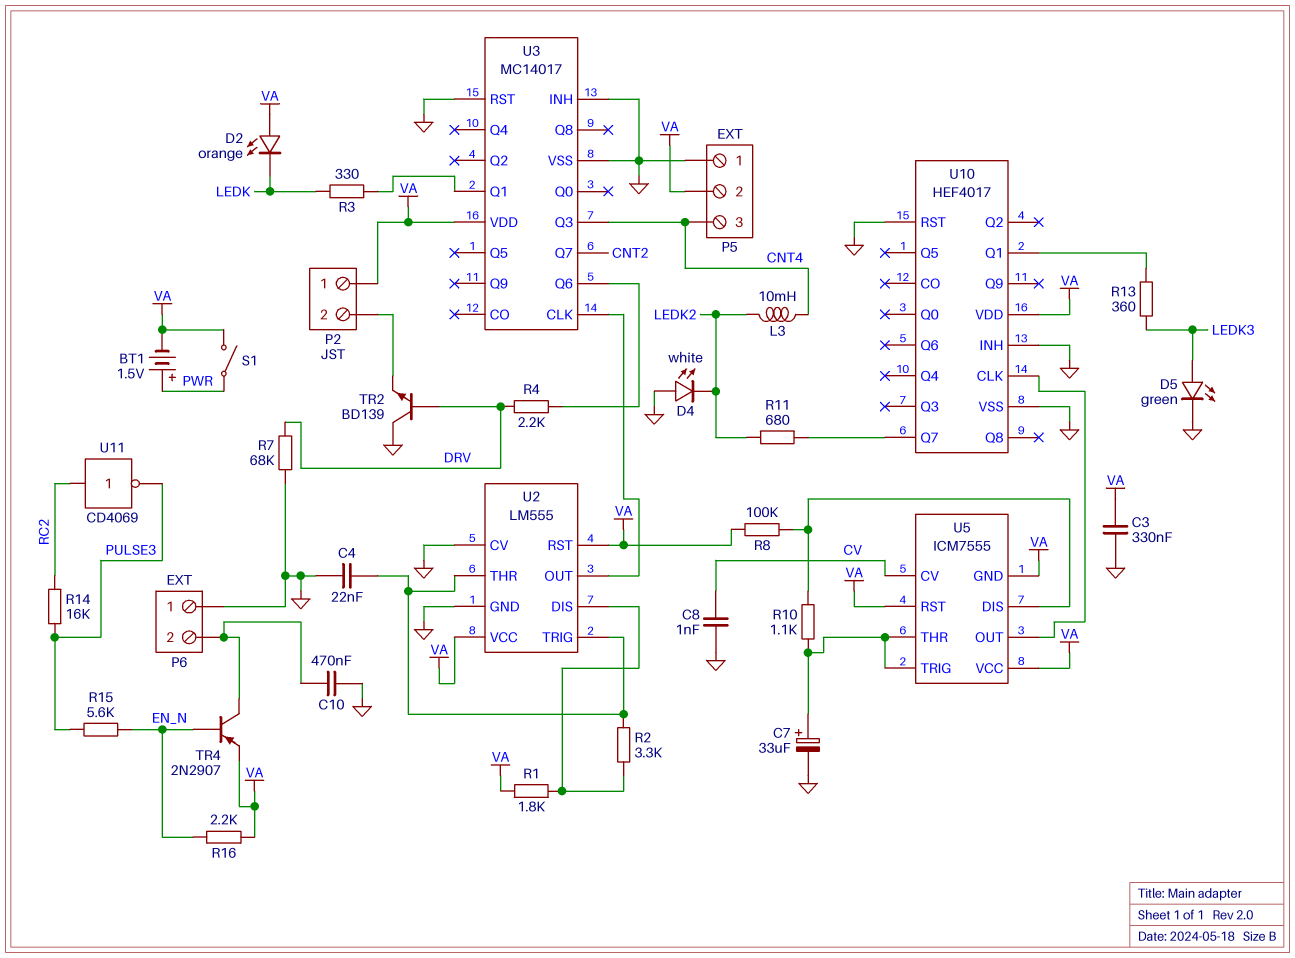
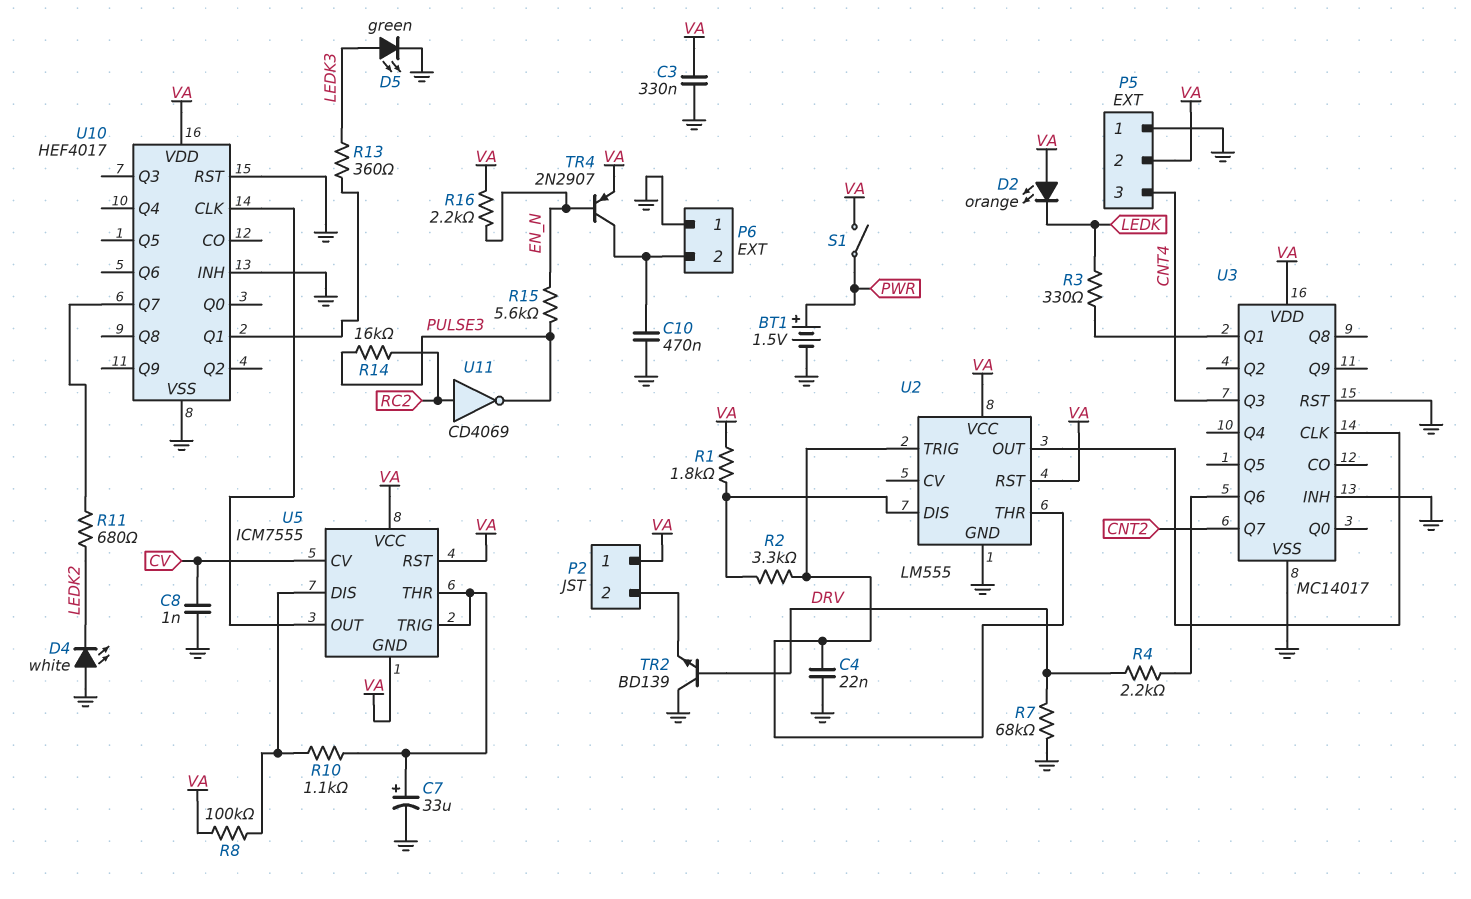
BT1: 1.5V (plus PWR, minus VA) -> 1.5V (plus PWR, minus GND)
L3: 10mH (CNT4, LEDK2) -> none
U2 pin CV: GND -> none

